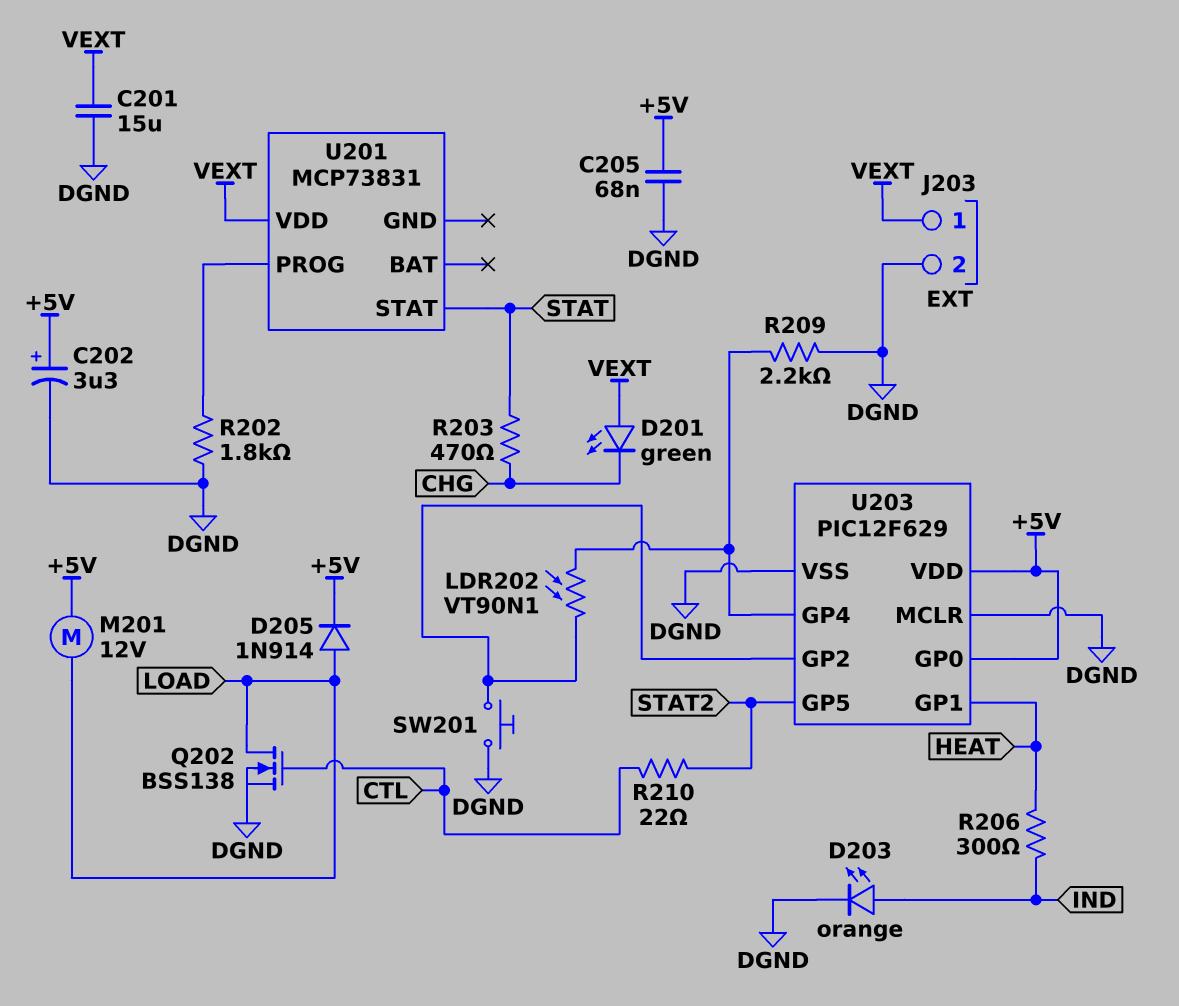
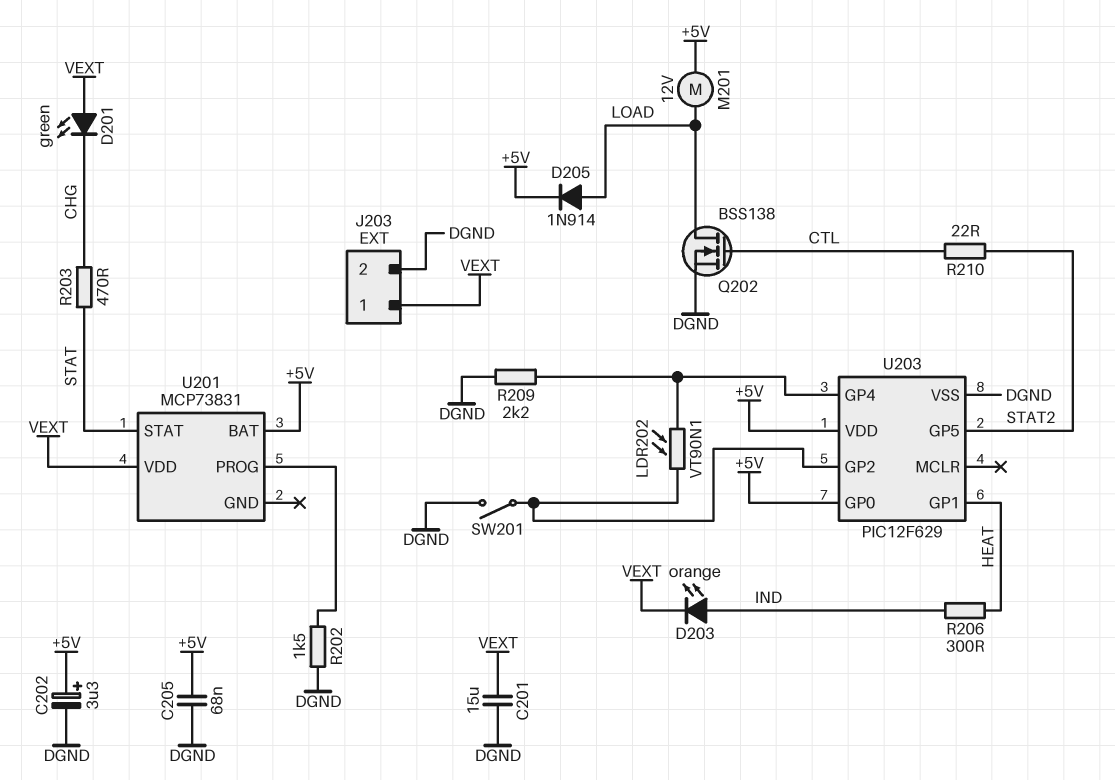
D203: LED orange (A IND, K DGND) -> LED orange (A IND, K VEXT)
R202: 1.8k (DGND, U201/PROG) -> 1.5k (DGND, U201/PROG)
SW201: button (DGND, U203/GP2) -> switch (DGND, U203/GP2)
U201 pin BAT: none -> +5V
U203 pin MCLR: DGND -> none

